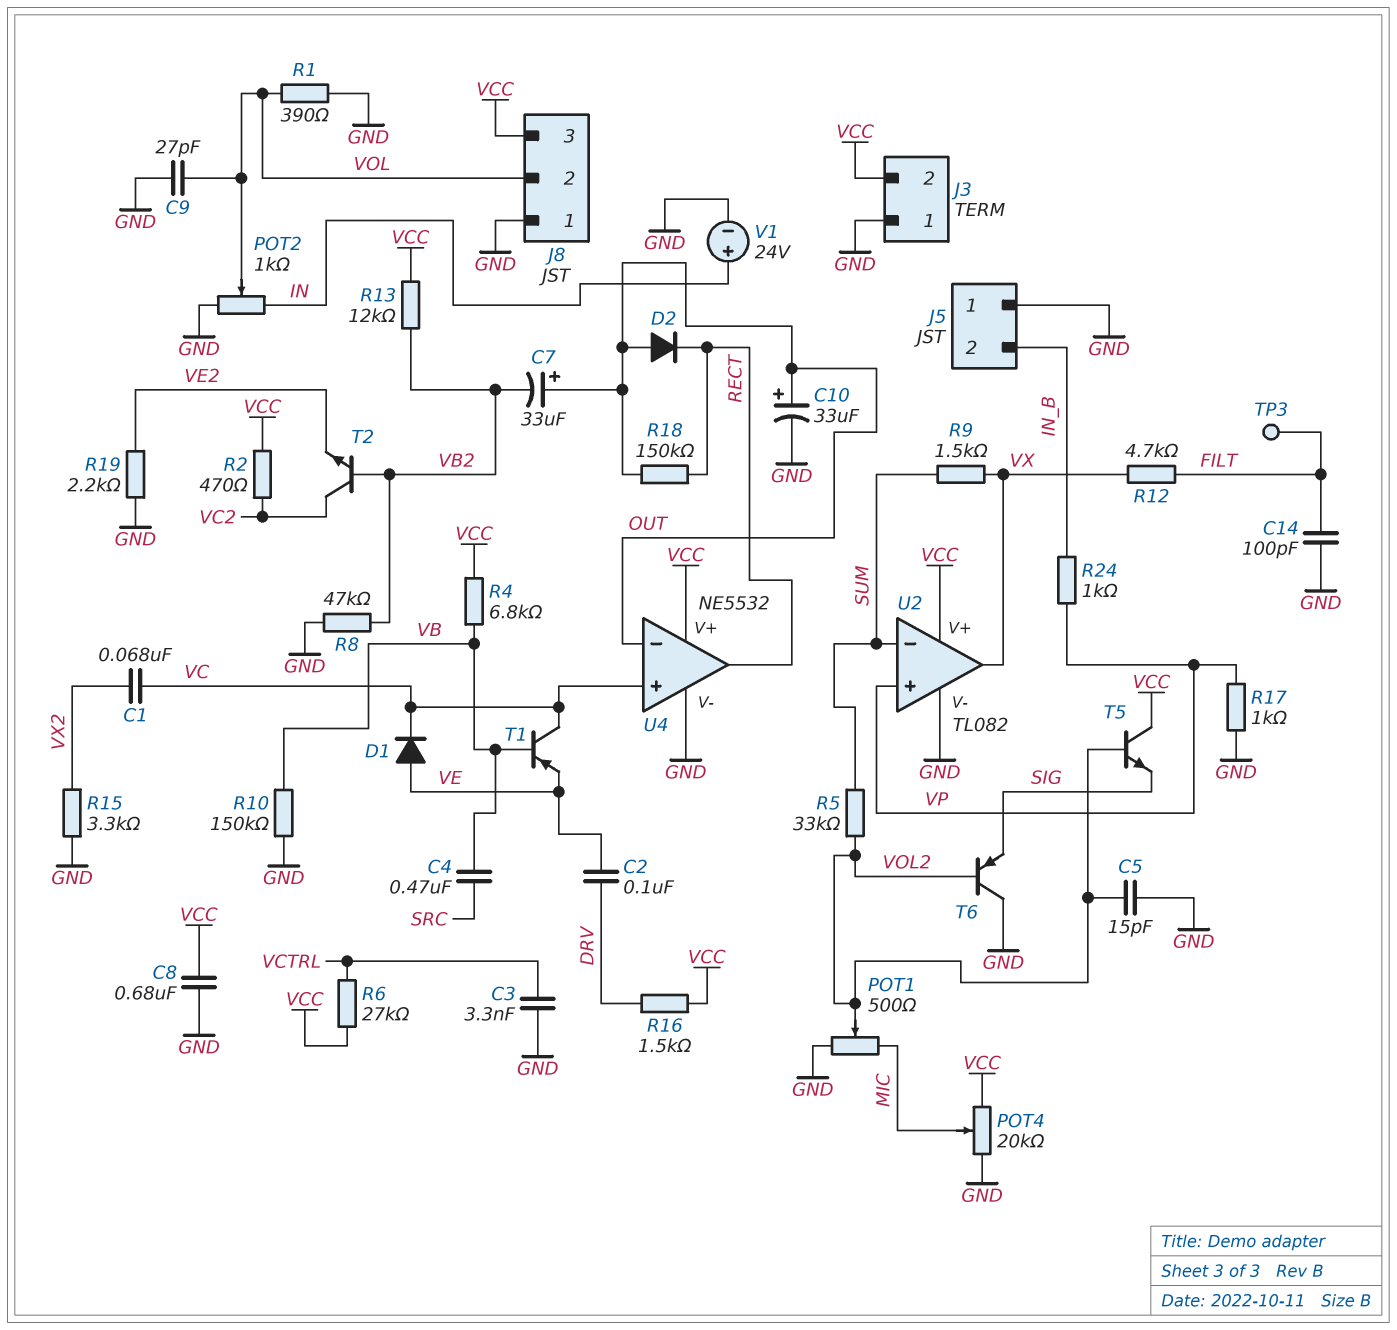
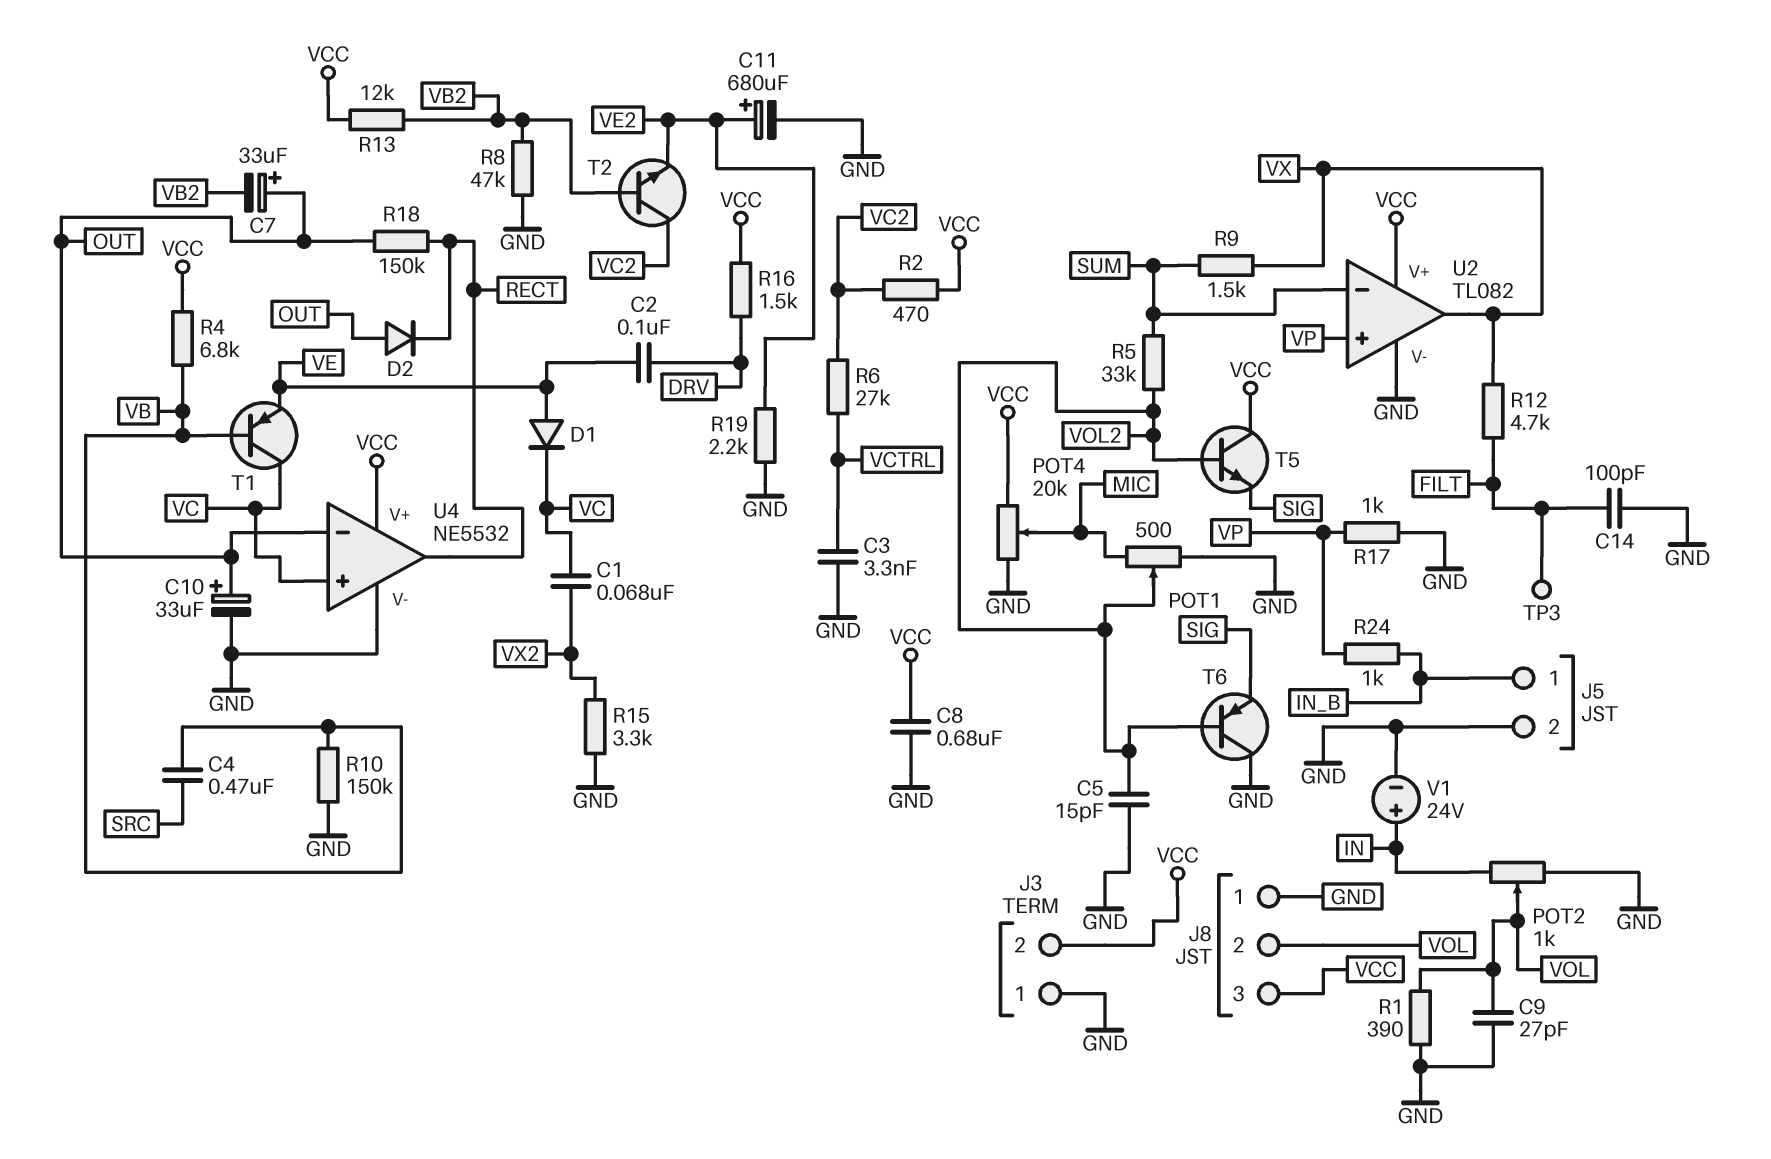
C11: none -> 680uF (plus VE2, minus GND)
J5 pin 1: GND -> IN_B
J5 pin 2: IN_B -> GND
R6: 27k (VCC, VCTRL) -> 27k (VC2, VCTRL)

